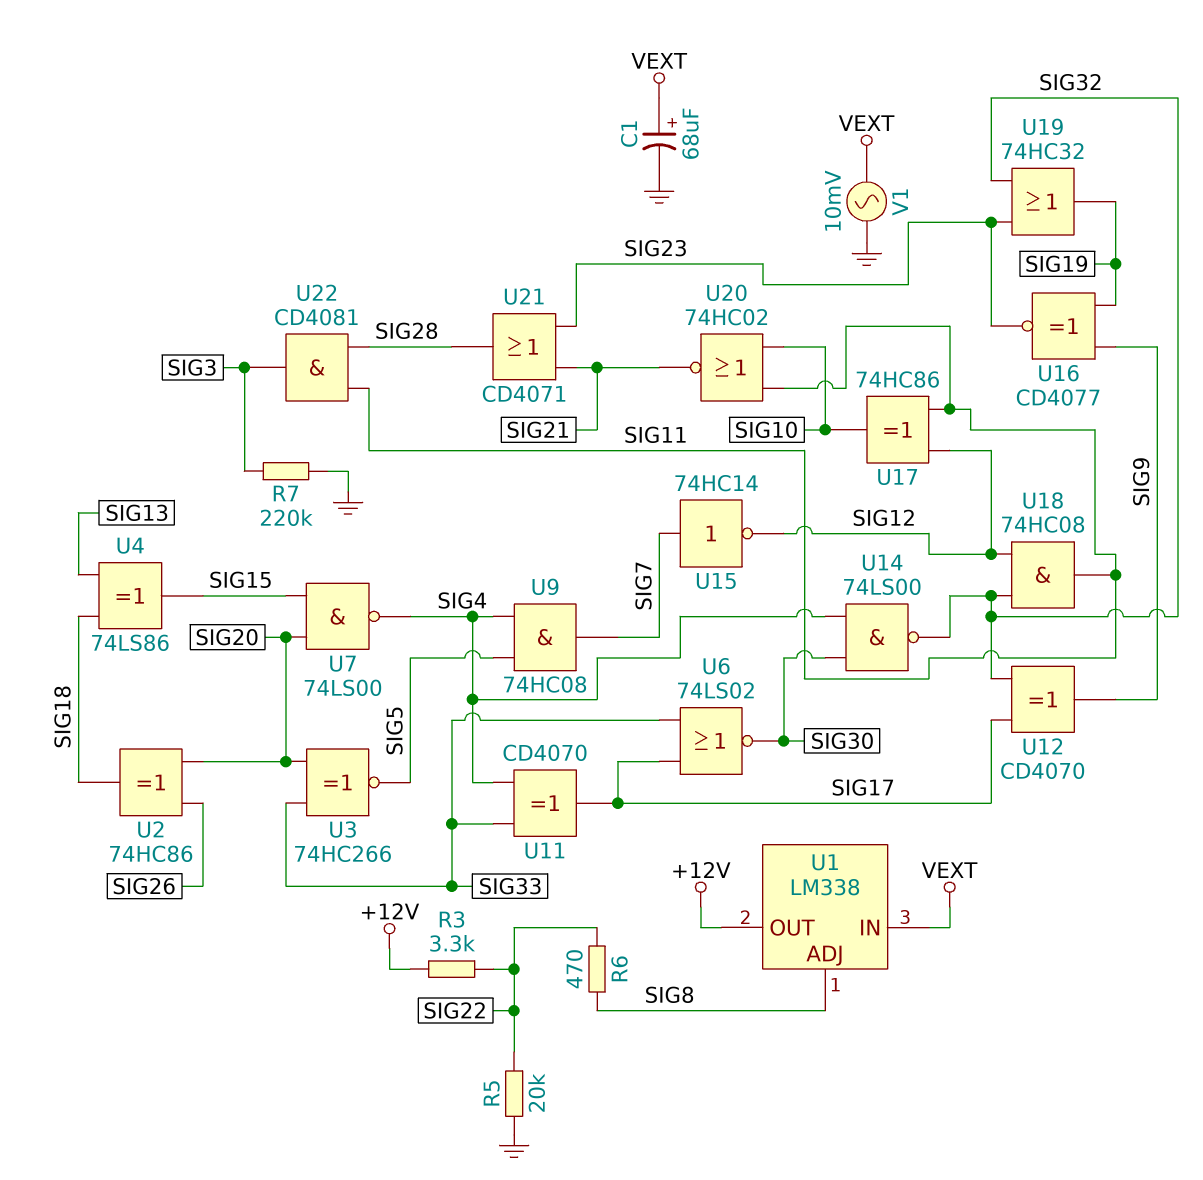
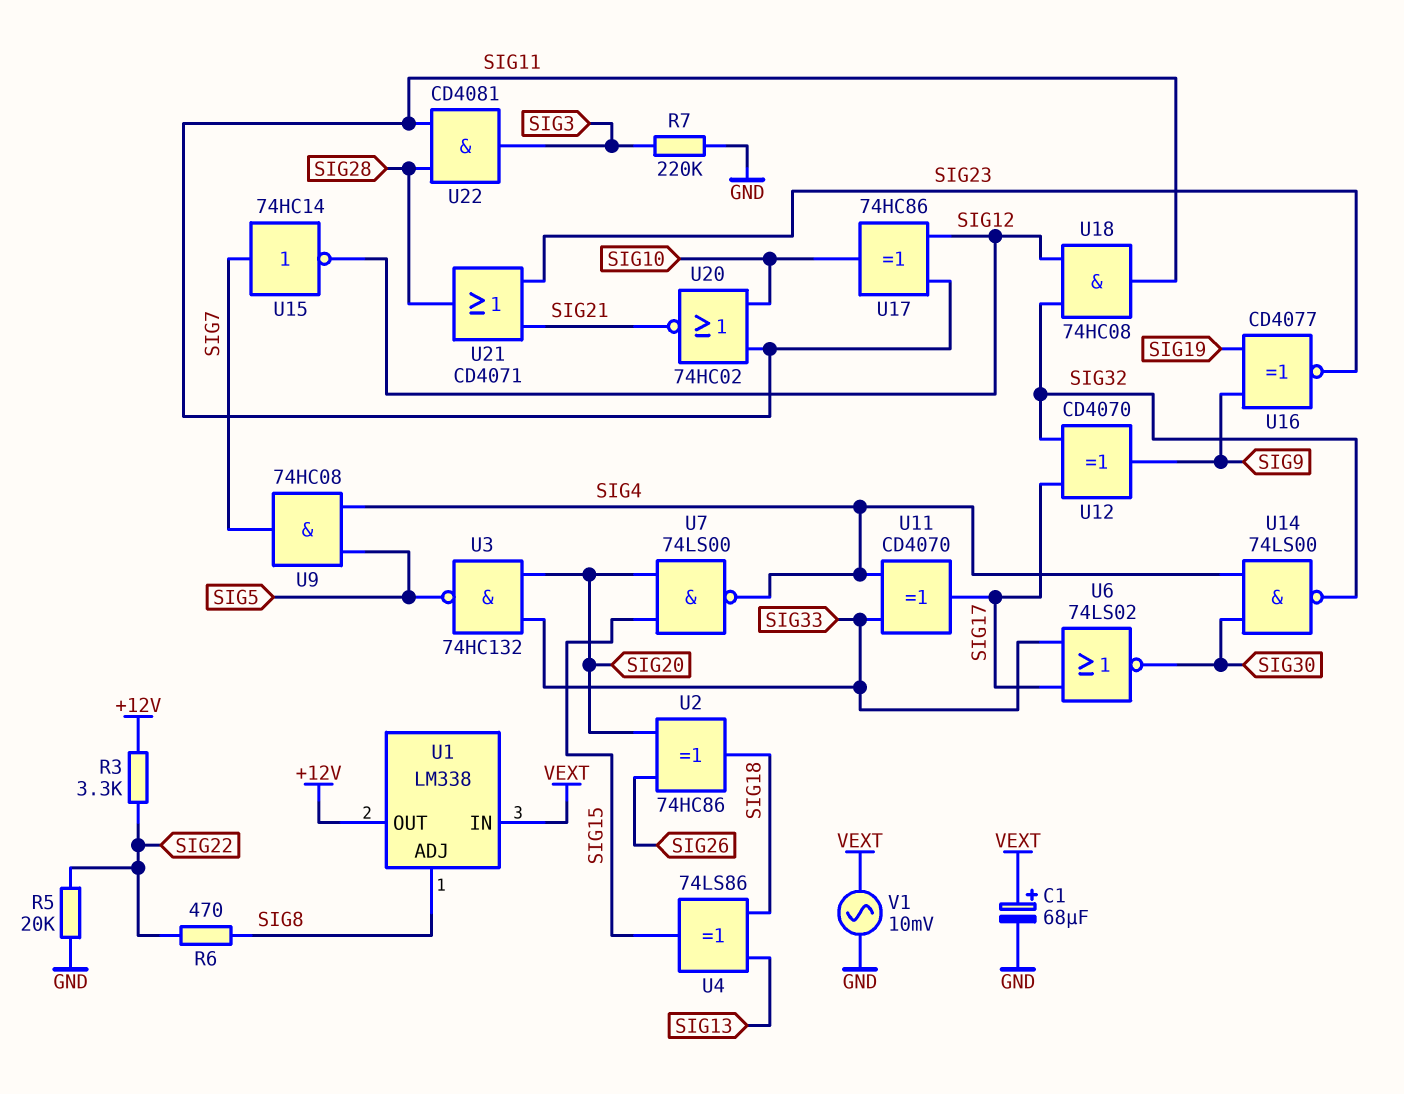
U3: XNOR 74HC266 (in SIG20, in SIG33, out SIG5) -> NAND 74HC132 (in SIG20, in SIG33, out SIG5)
U19: OR 74HC32 (in SIG23, in SIG32, out SIG19) -> none

